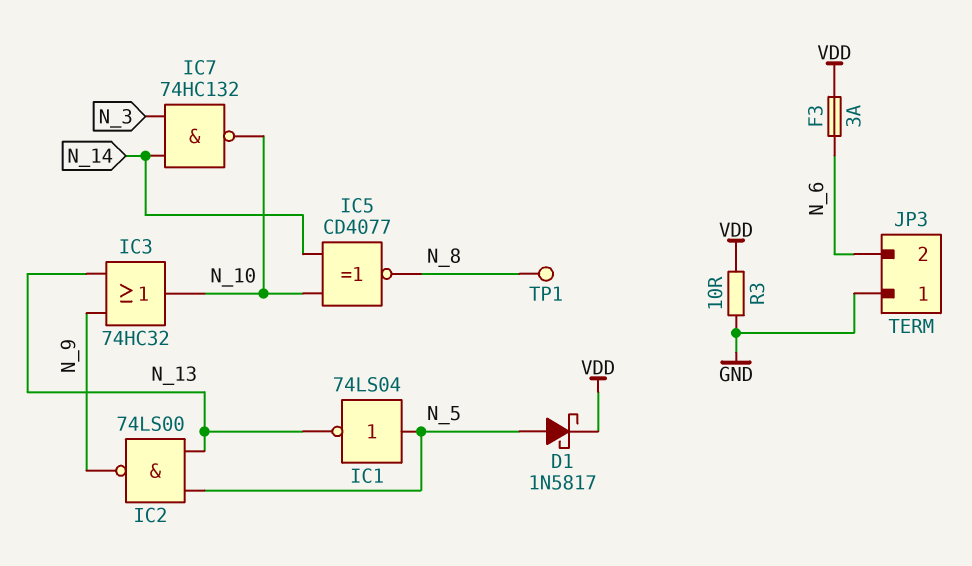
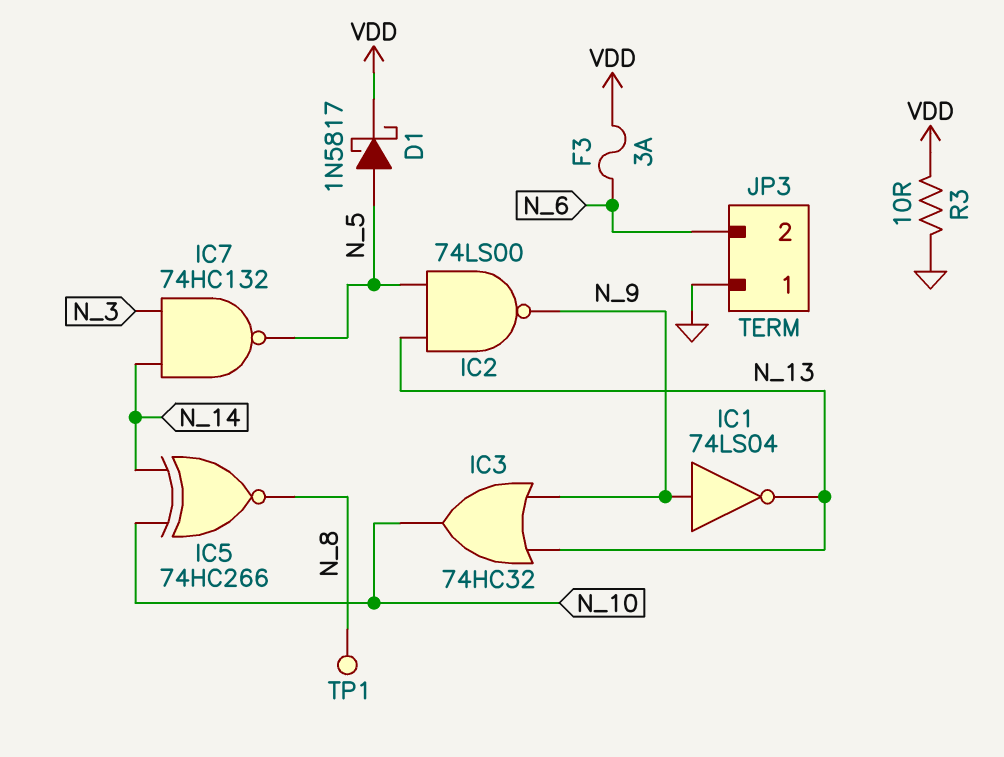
IC1: NOT 74LS04 (in N_5, out N_13) -> NOT 74LS04 (in N_9, out N_13)
IC5: XNOR CD4077 (in N_10, in N_14, out N_8) -> XNOR 74HC266 (in N_10, in N_14, out N_8)
IC7: NAND 74HC132 (in N_3, in N_14, out N_10) -> NAND 74HC132 (in N_3, in N_14, out N_5)

